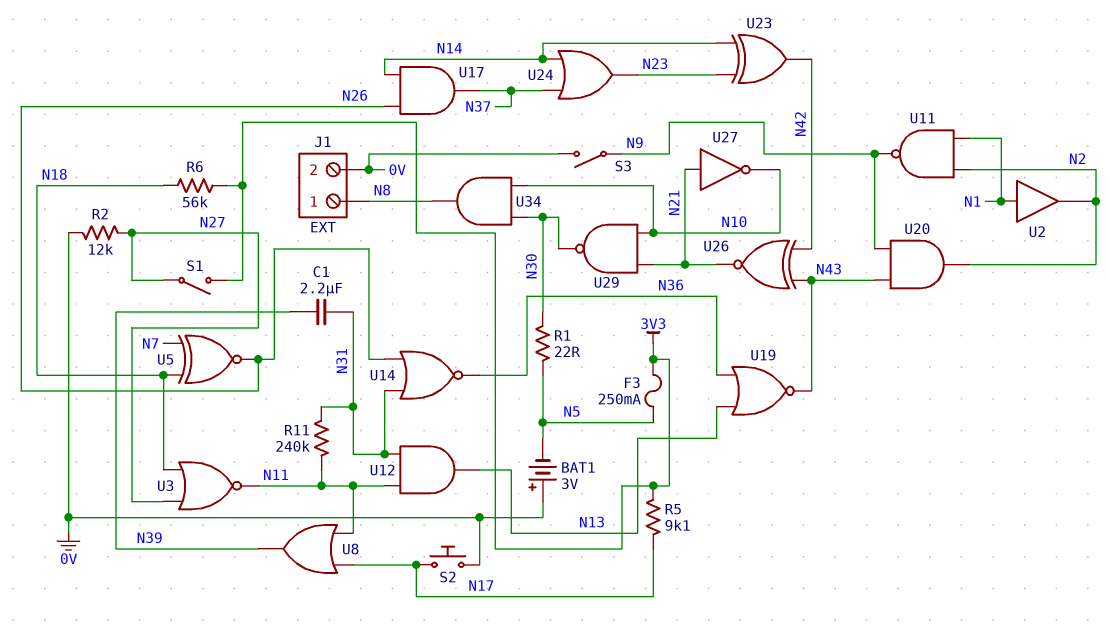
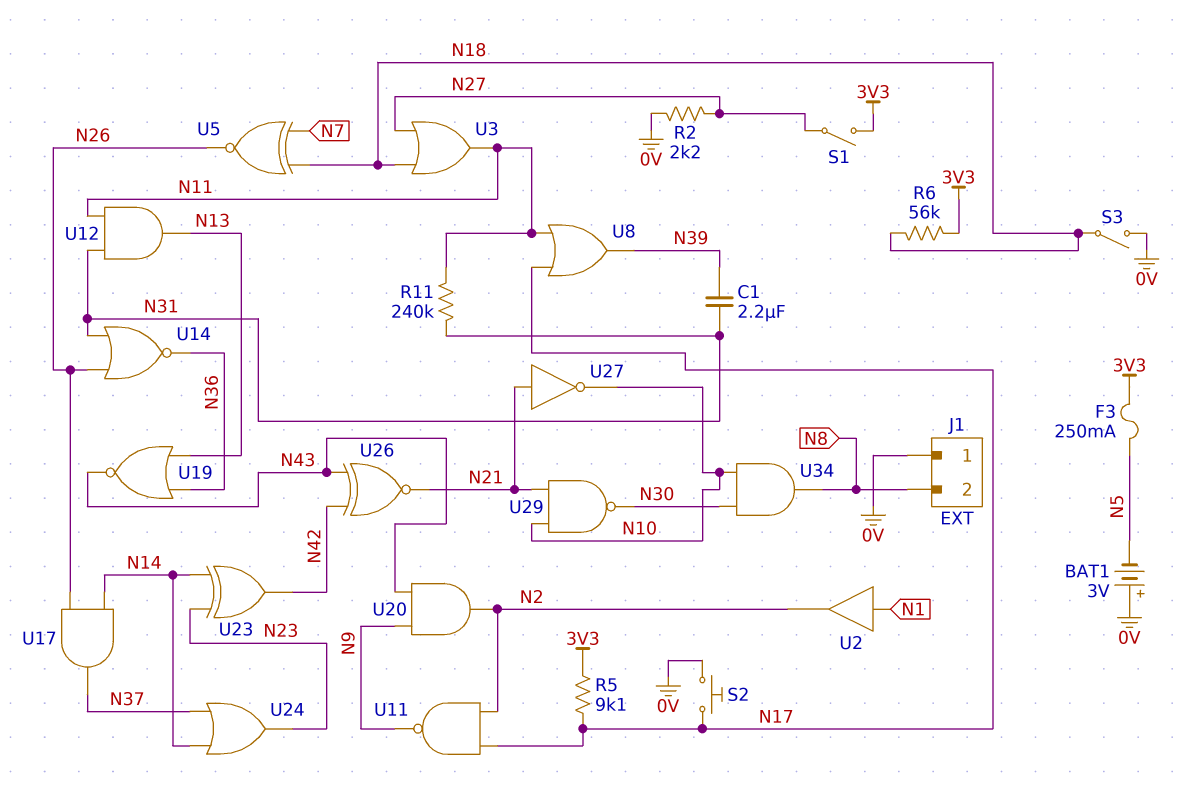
J1 pin 1: N8 -> 0V
J1 pin 2: 0V -> N8
R1: 22 (N5, N30) -> none
R2: 12k (0V, N27) -> 2.2k (0V, N27)
S3: switch (0V, N9) -> switch (0V, N18)
U3: NOR (in N18, in N27, out N11) -> OR (in N18, in N27, out N11)
U11: NAND (in N1, in N2, out N9) -> NAND (in N2, in N17, out N9)

